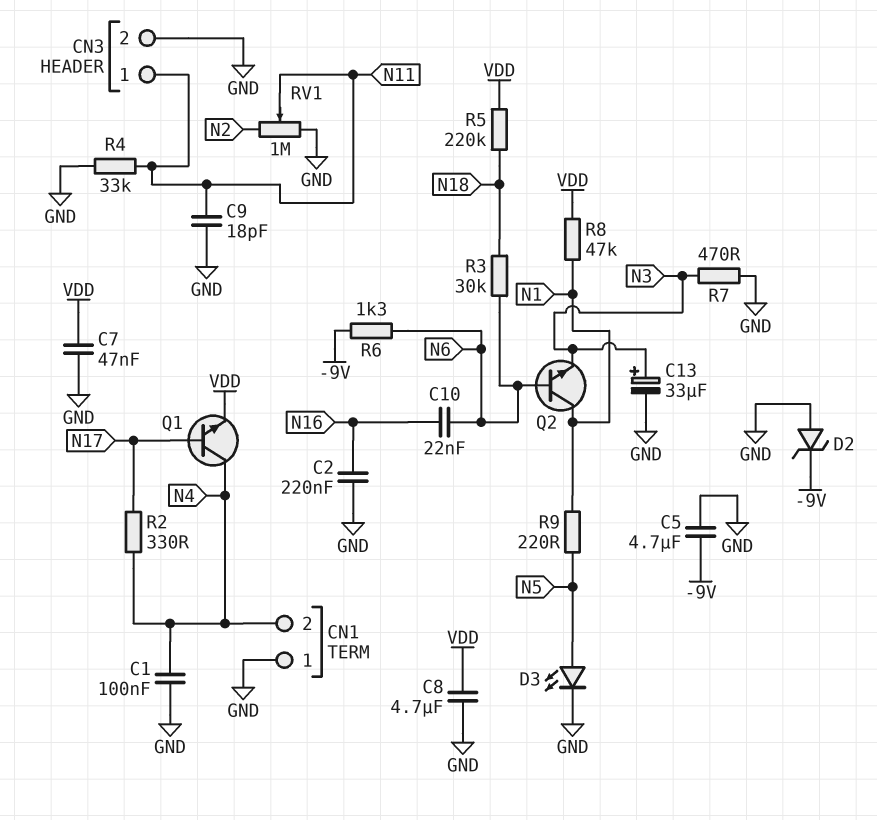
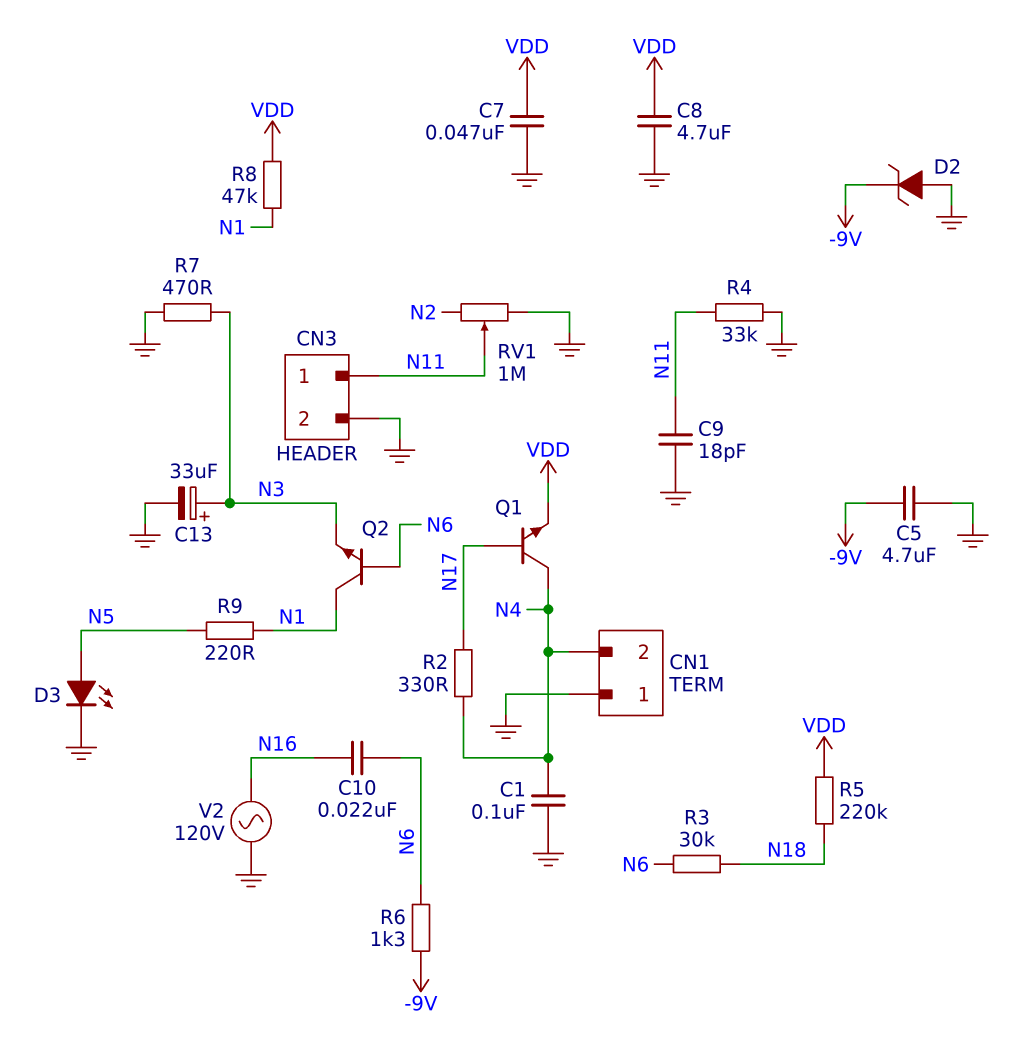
C2: 220nF (GND, N16) -> none
V2: none -> AC 120V (GND, N16)

